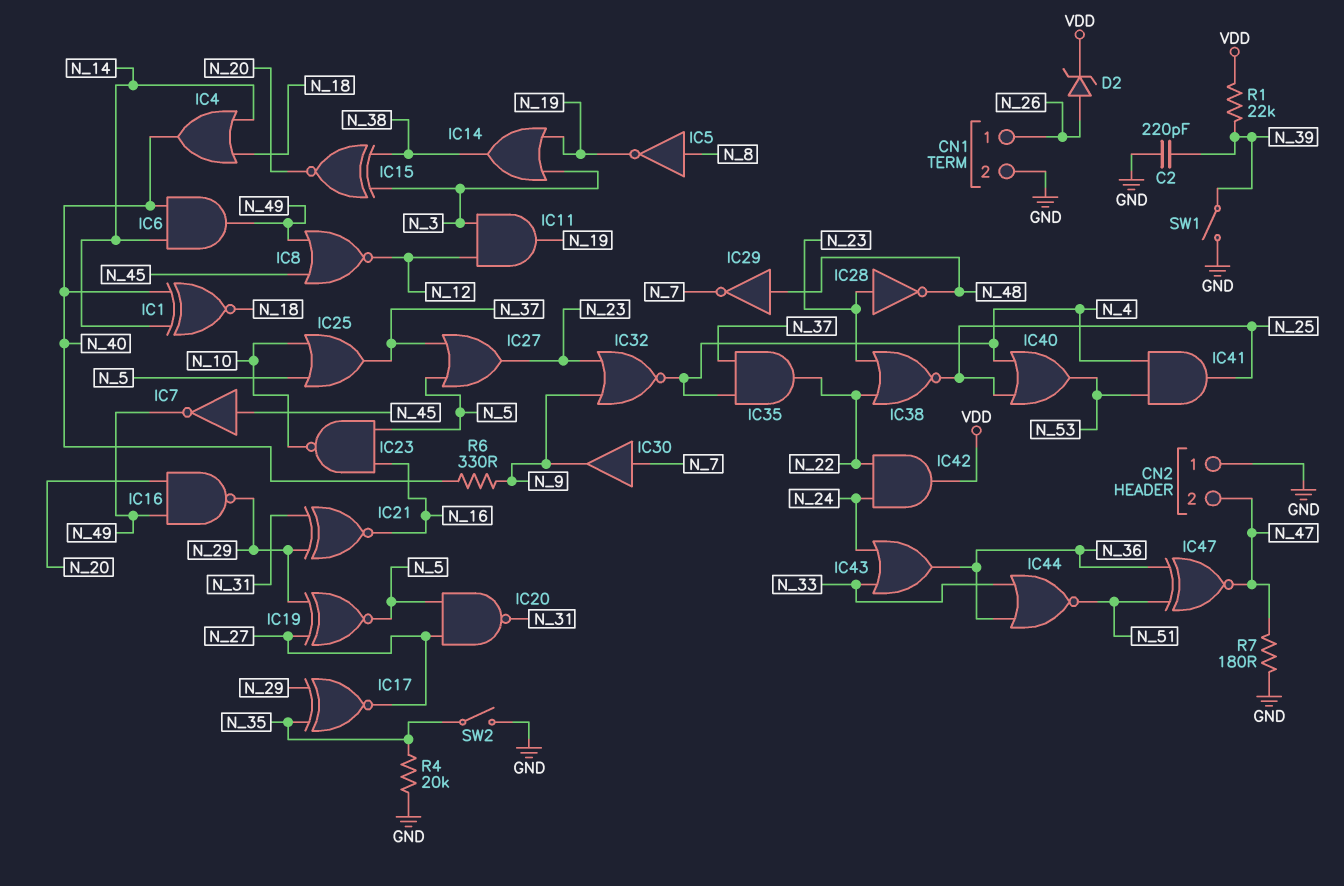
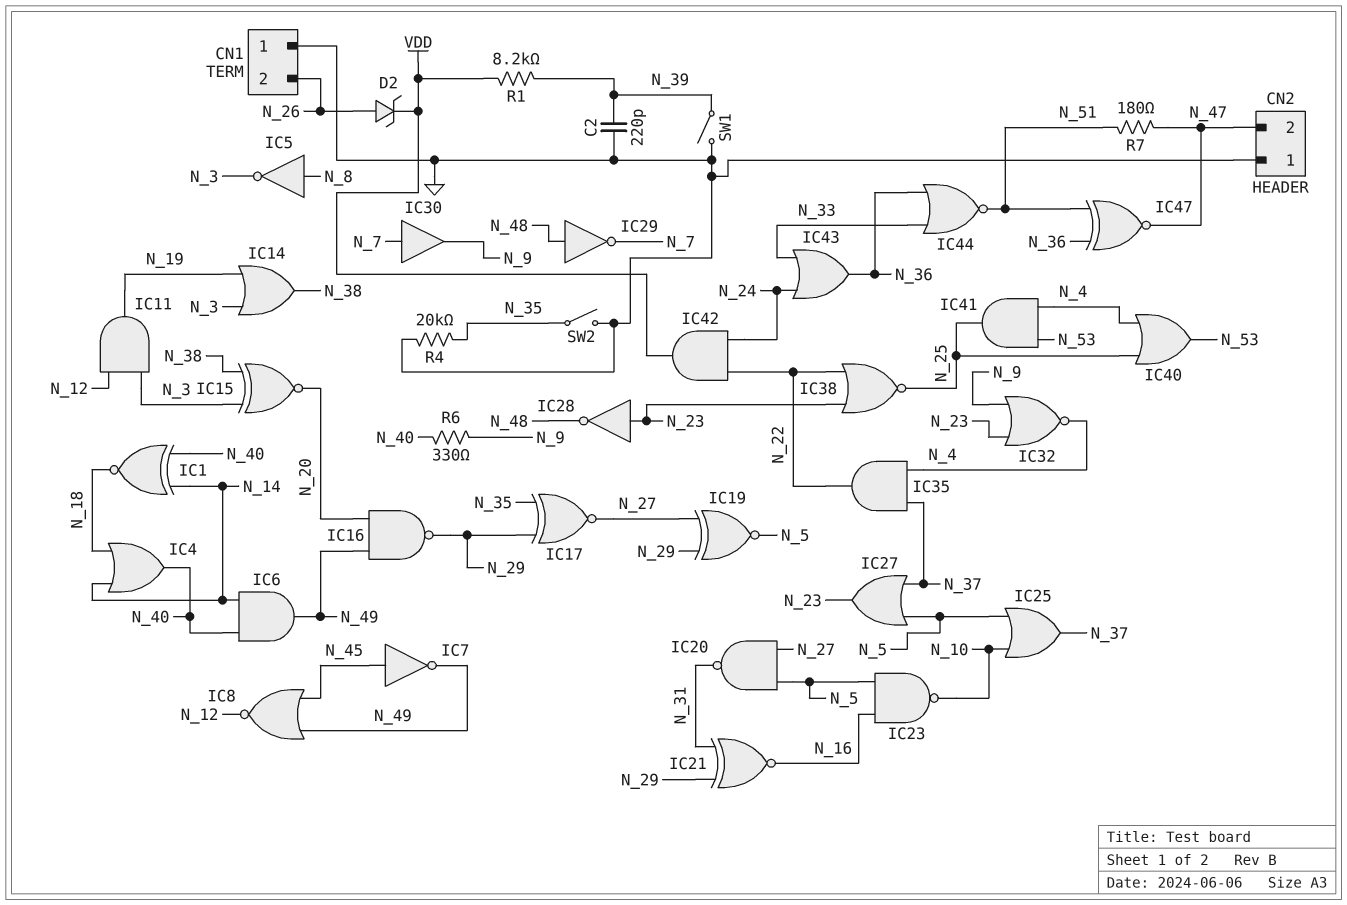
CN1 pin 1: N_26 -> GND
CN1 pin 2: GND -> N_26
IC5: NOT (in N_8, out N_19) -> NOT (in N_8, out N_3)
R1: 22k (N_39, VDD) -> 8.2k (N_39, VDD)
R7: 180 (GND, N_47) -> 180 (N_47, N_51)

